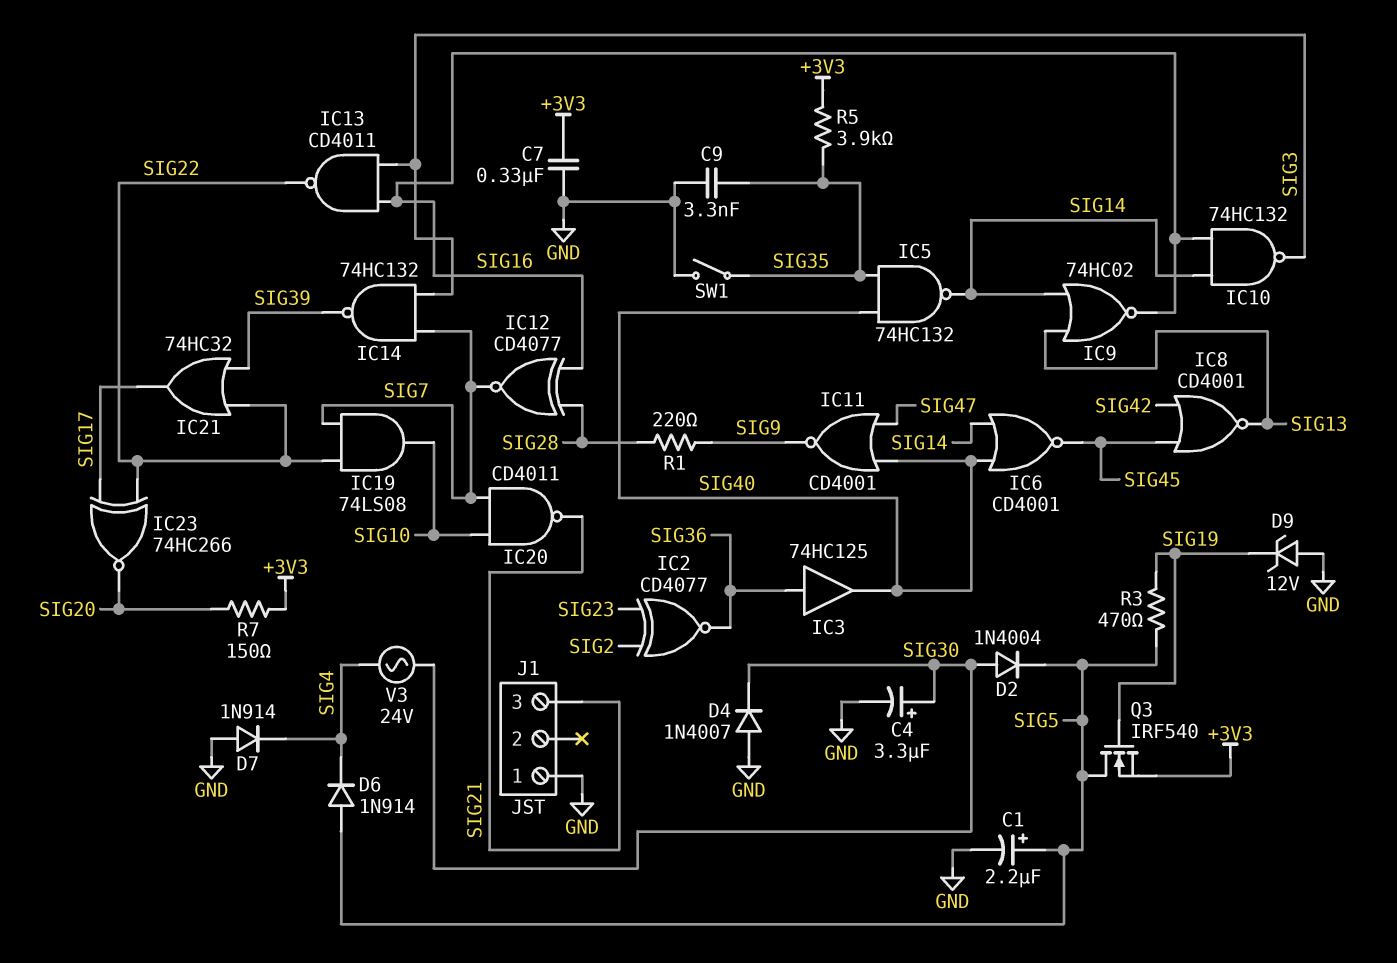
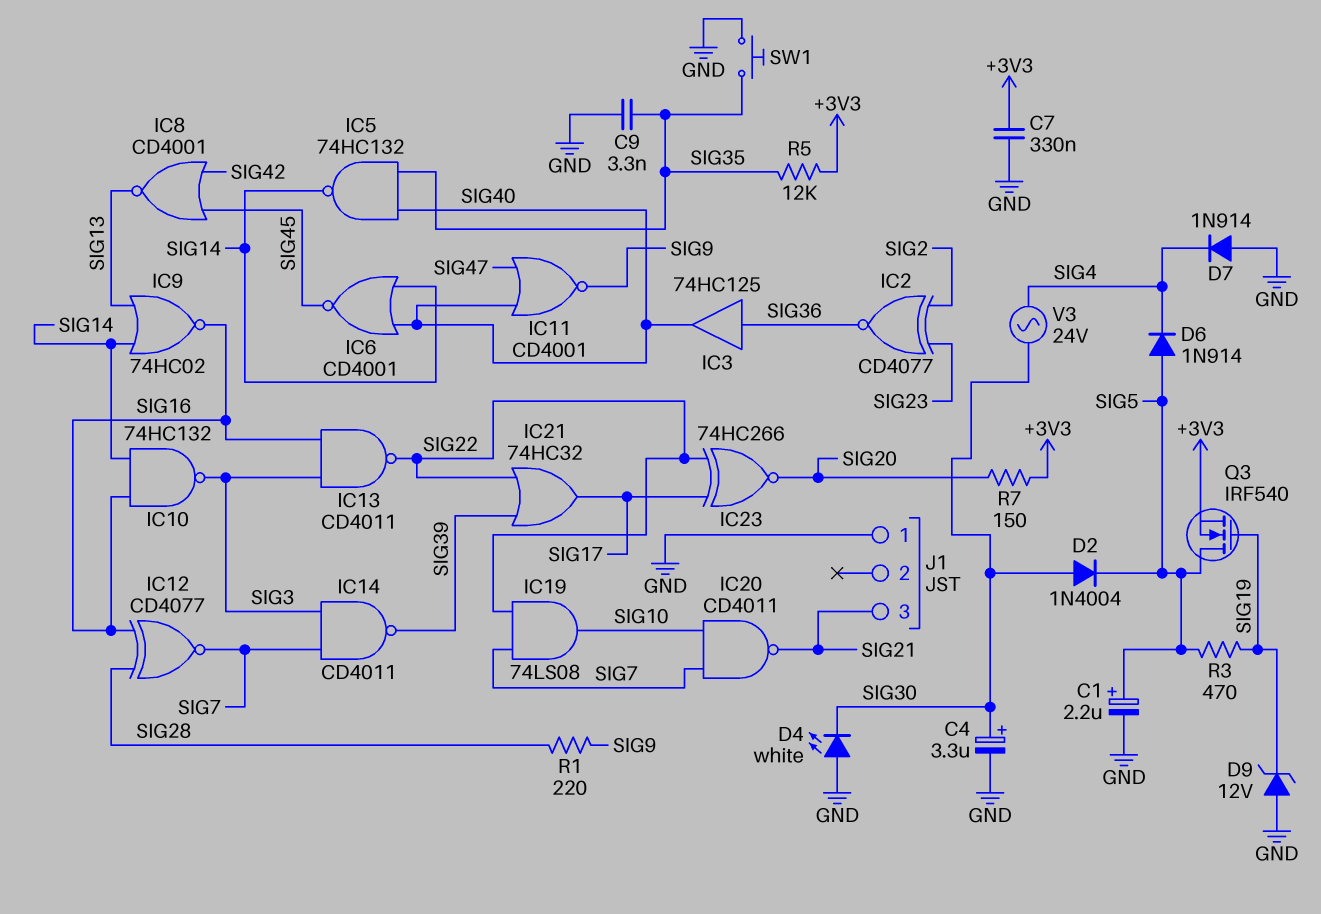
D4: diode 1N4007 (A GND, K SIG30) -> LED white (A GND, K SIG30)
IC14: NAND 74HC132 (in SIG3, in SIG7, out SIG39) -> NAND CD4011 (in SIG3, in SIG7, out SIG39)
R5: 3.9k (+3V3, SIG35) -> 12k (+3V3, SIG35)
SW1: switch (GND, SIG35) -> button (GND, SIG35)

